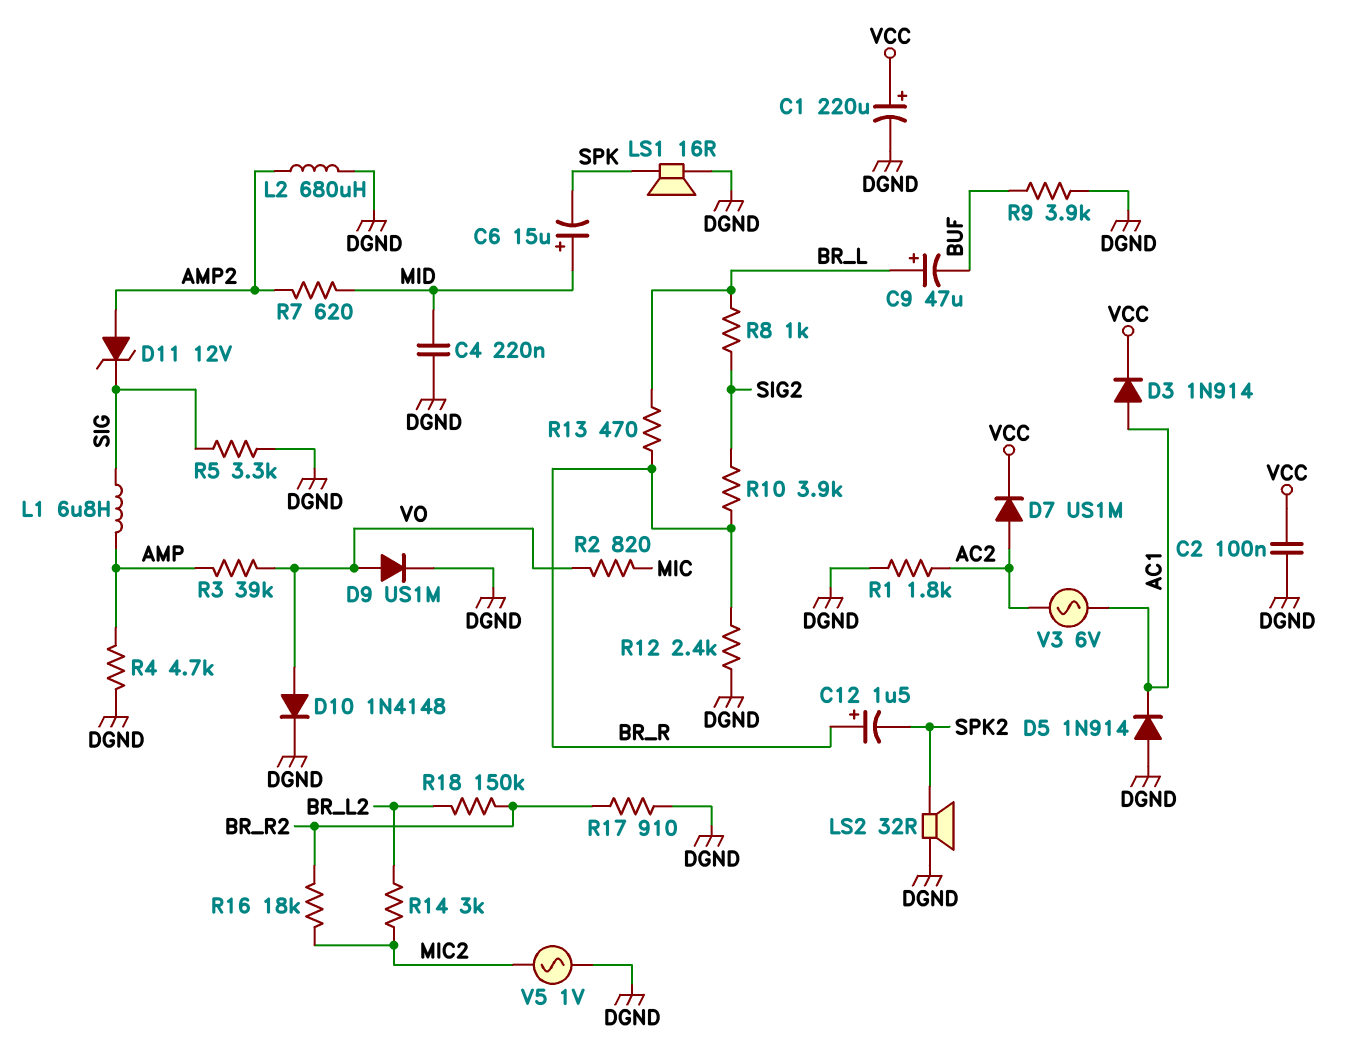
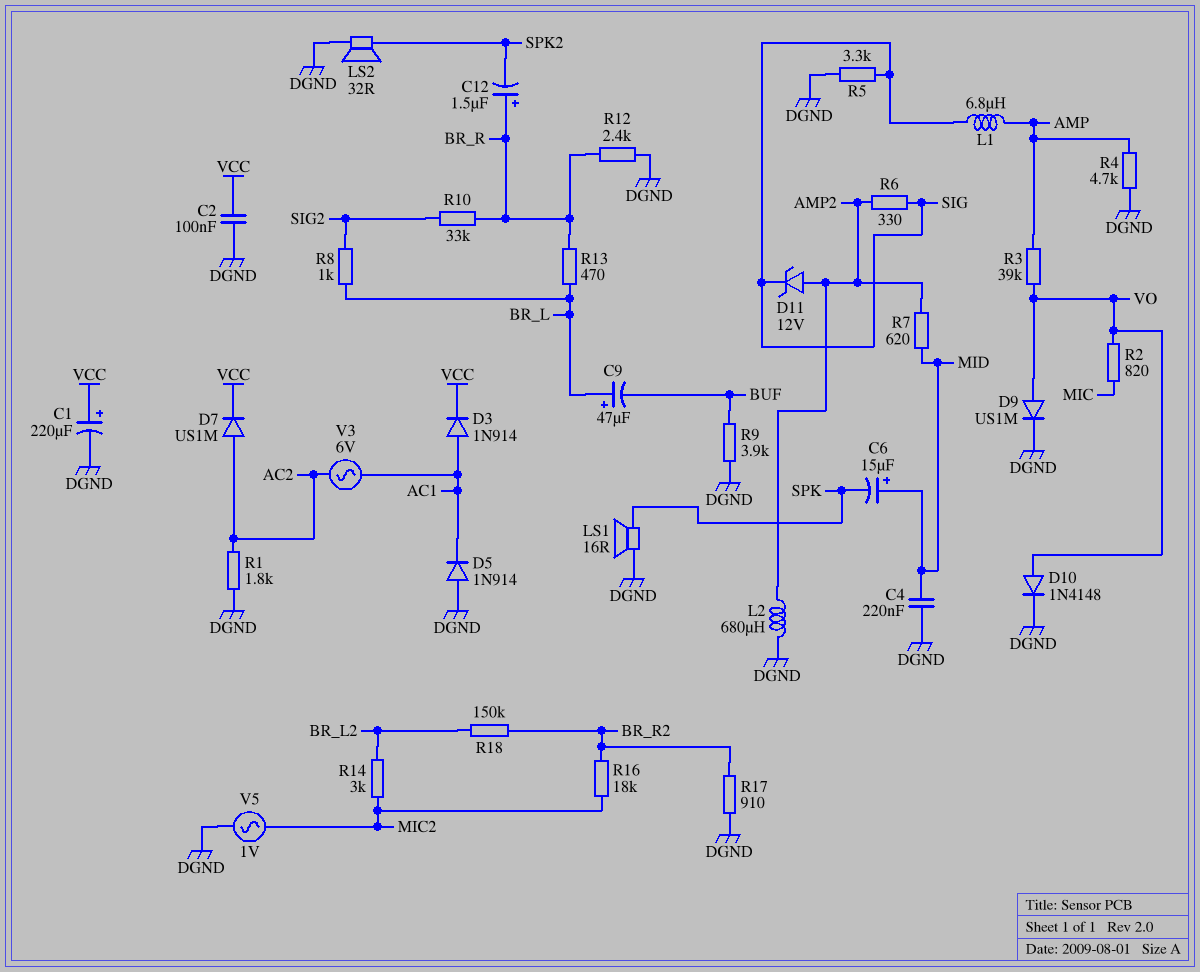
R6: none -> 330 (AMP2, SIG)
R10: 3.9k (BR_R, SIG2) -> 33k (BR_R, SIG2)

